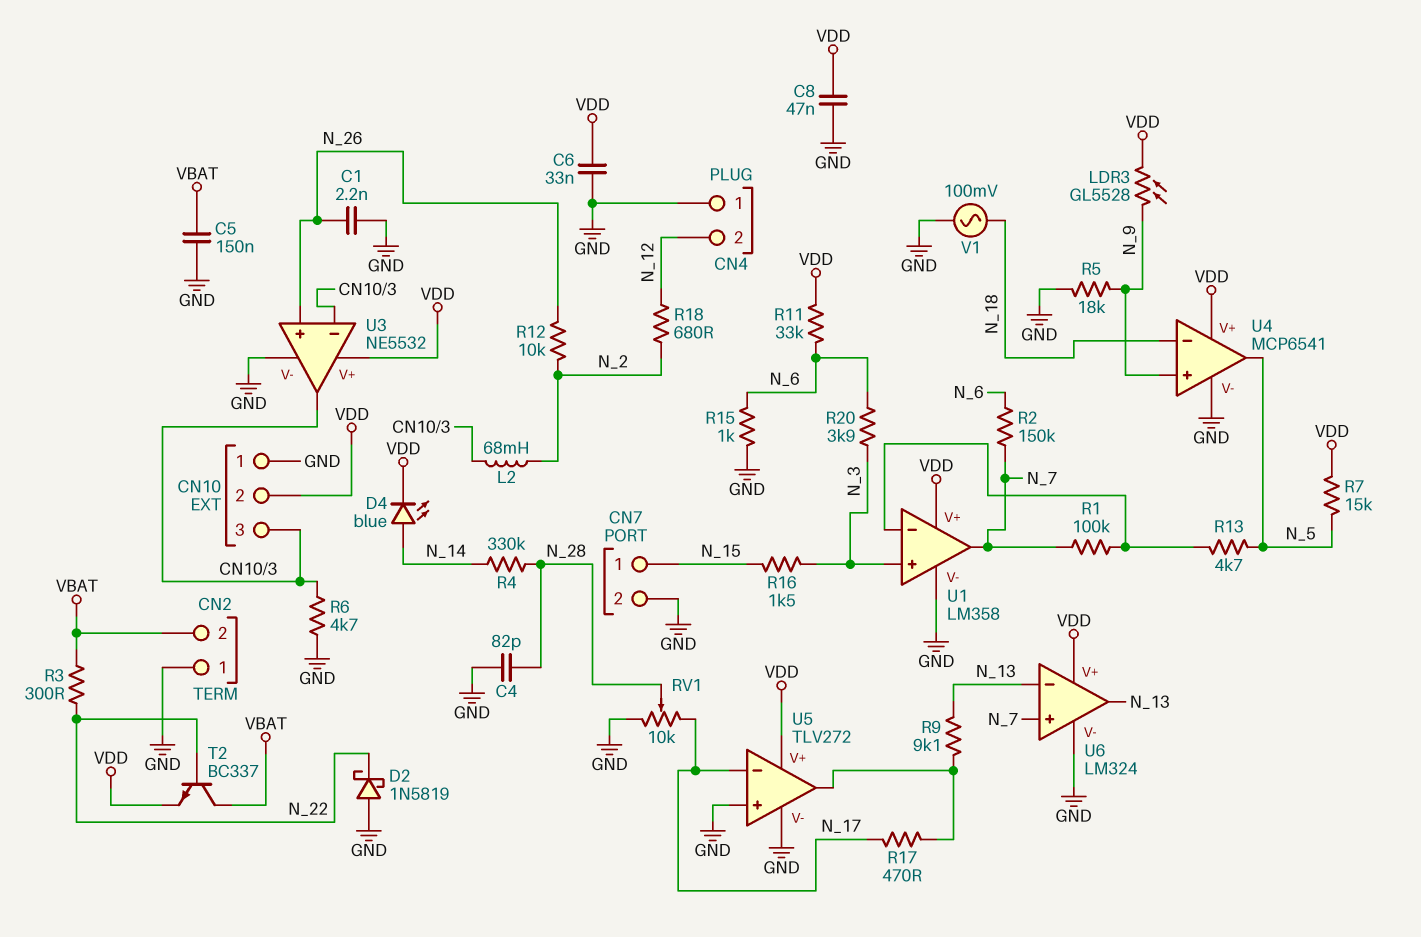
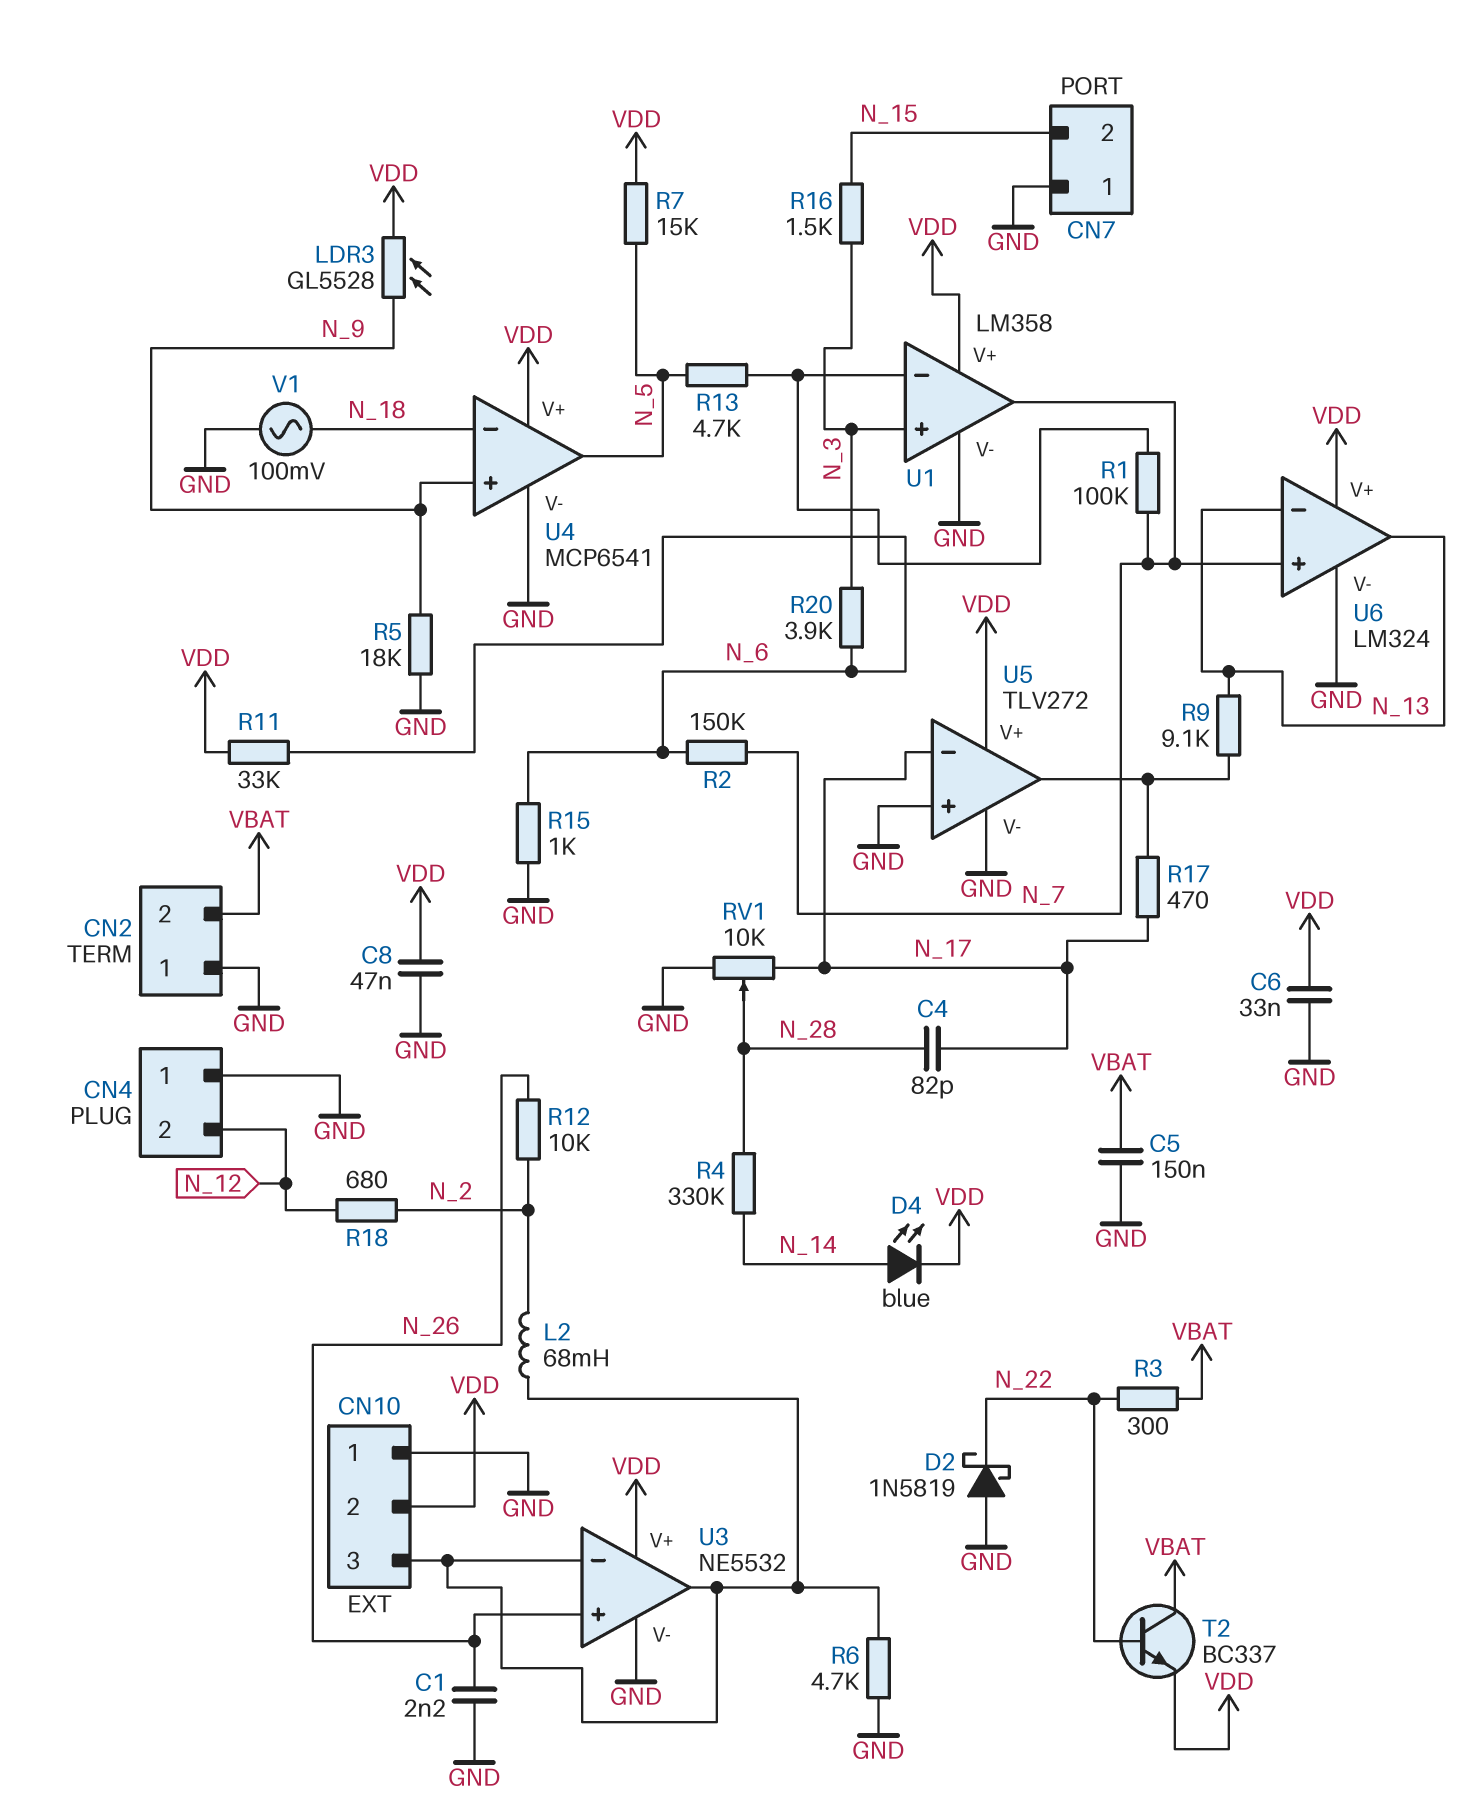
C4: 82pF (GND, N_28) -> 82pF (N_17, N_28)
CN7 pin 1: N_15 -> GND
CN7 pin 2: GND -> N_15

